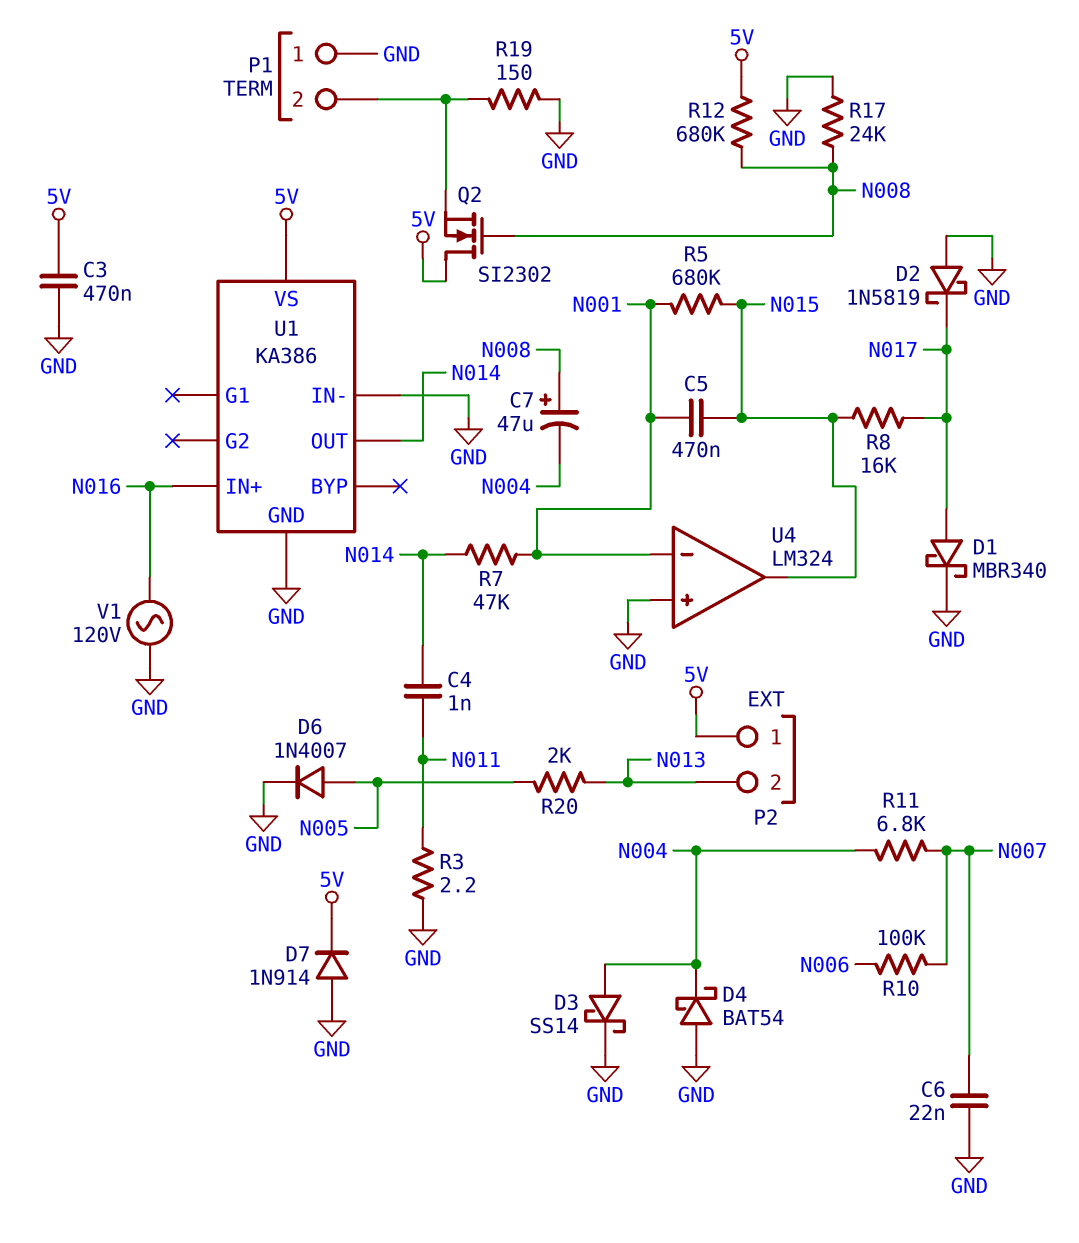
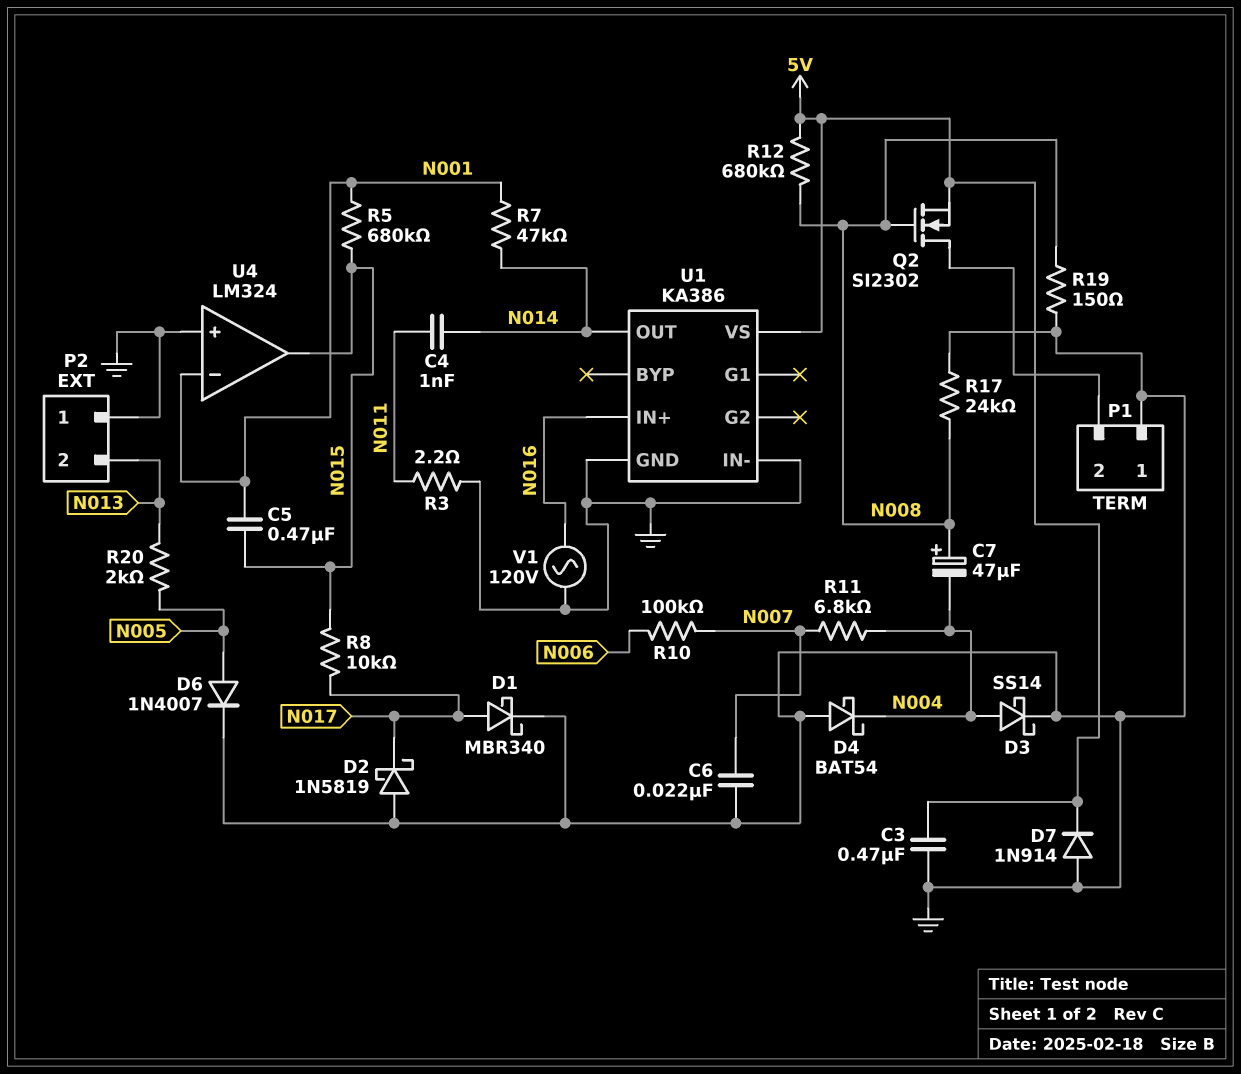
P2 pin 1: 5V -> GND
Q2: NMOS SI2302 (G N008, D 5V, S P1/2) -> NMOS SI2302 (G N008, D P1/2, S 5V)
R8: 16k (N015, N017) -> 10k (N015, N017)
R19: 150 (GND, P1/2) -> 150 (GND, N008)

